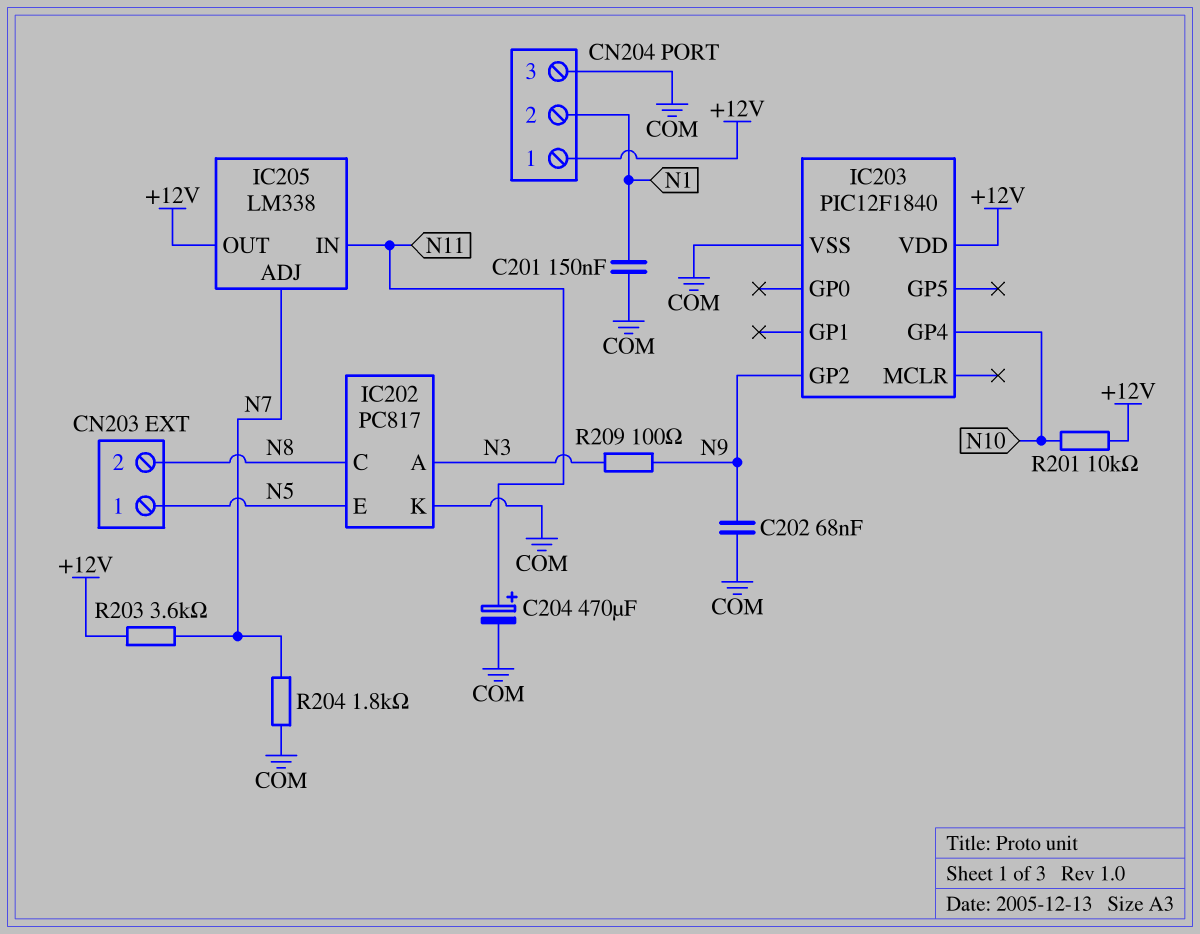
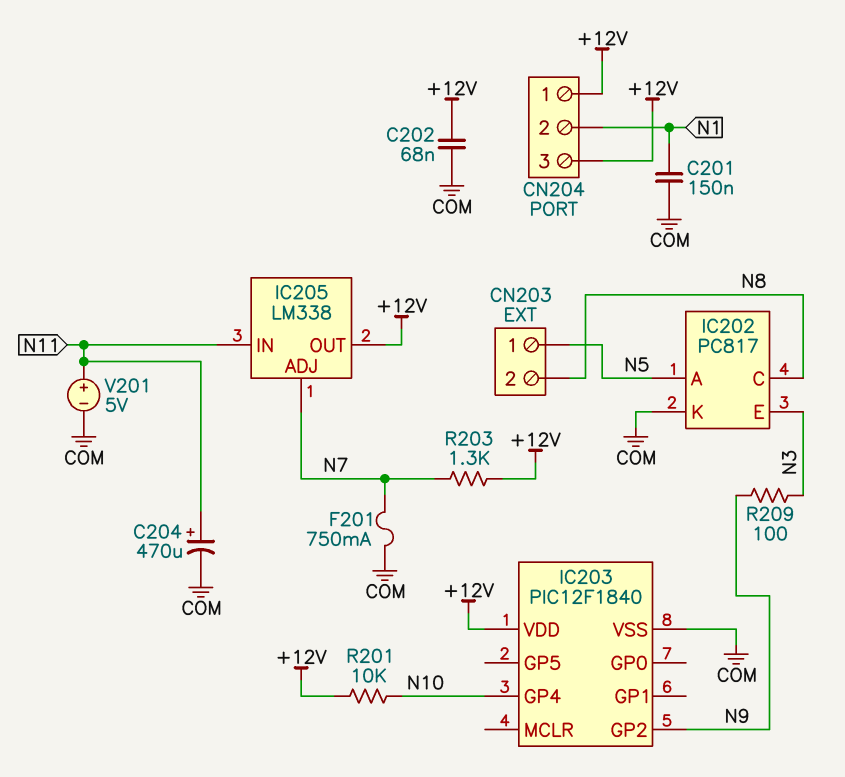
C202: 68nF (COM, N9) -> 68nF (+12V, COM)
CN204 pin 3: COM -> +12V
F201: none -> 750mA (COM, N7)
IC202 pin A: N3 -> N5
IC202 pin E: N5 -> N3
R203: 3.6k (+12V, N7) -> 1.3k (+12V, N7)
R204: 1.8k (COM, N7) -> none
V201: none -> 5V (plus N11, minus COM)

